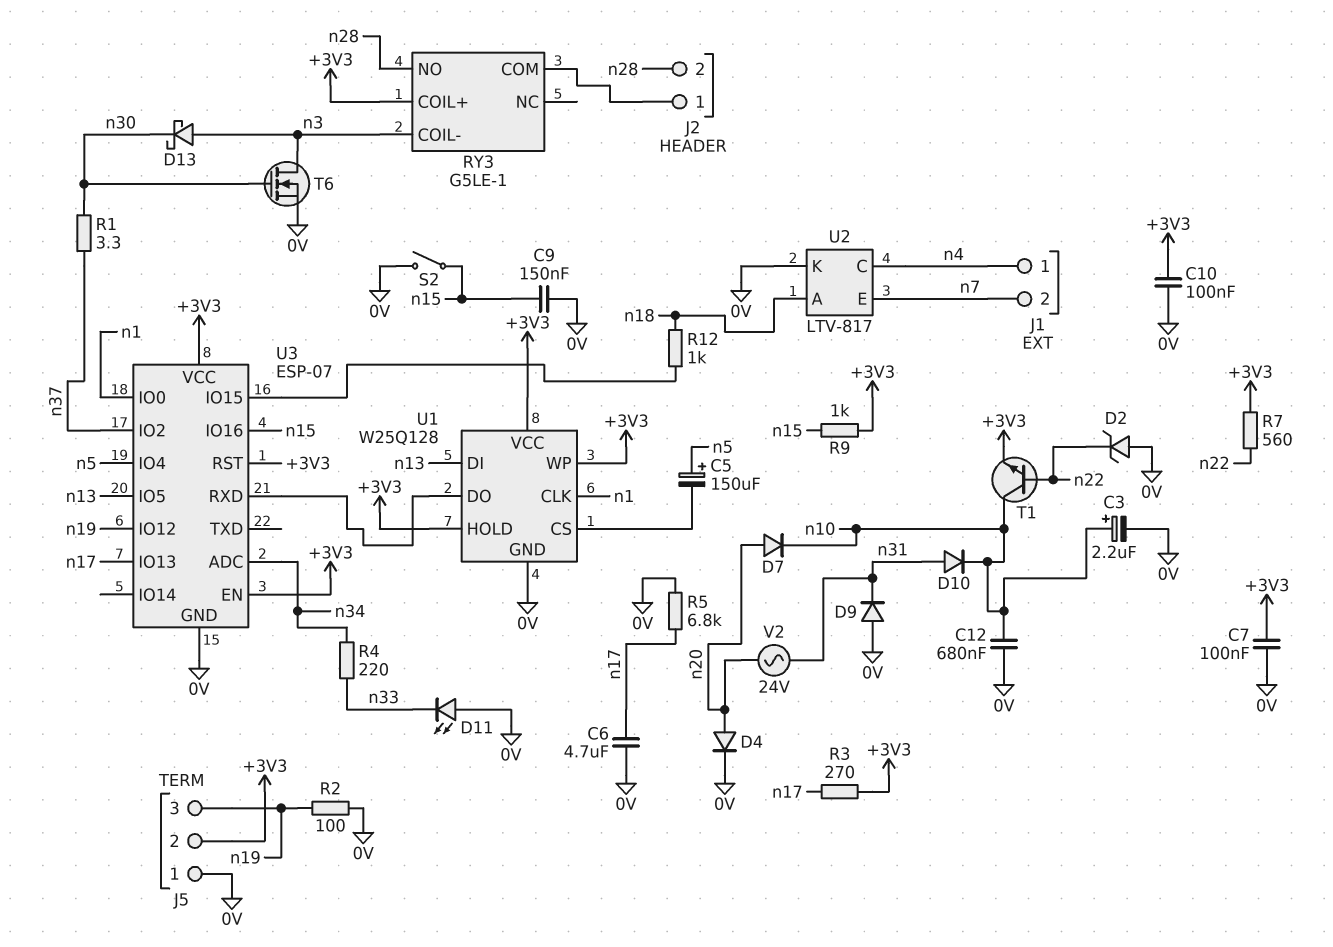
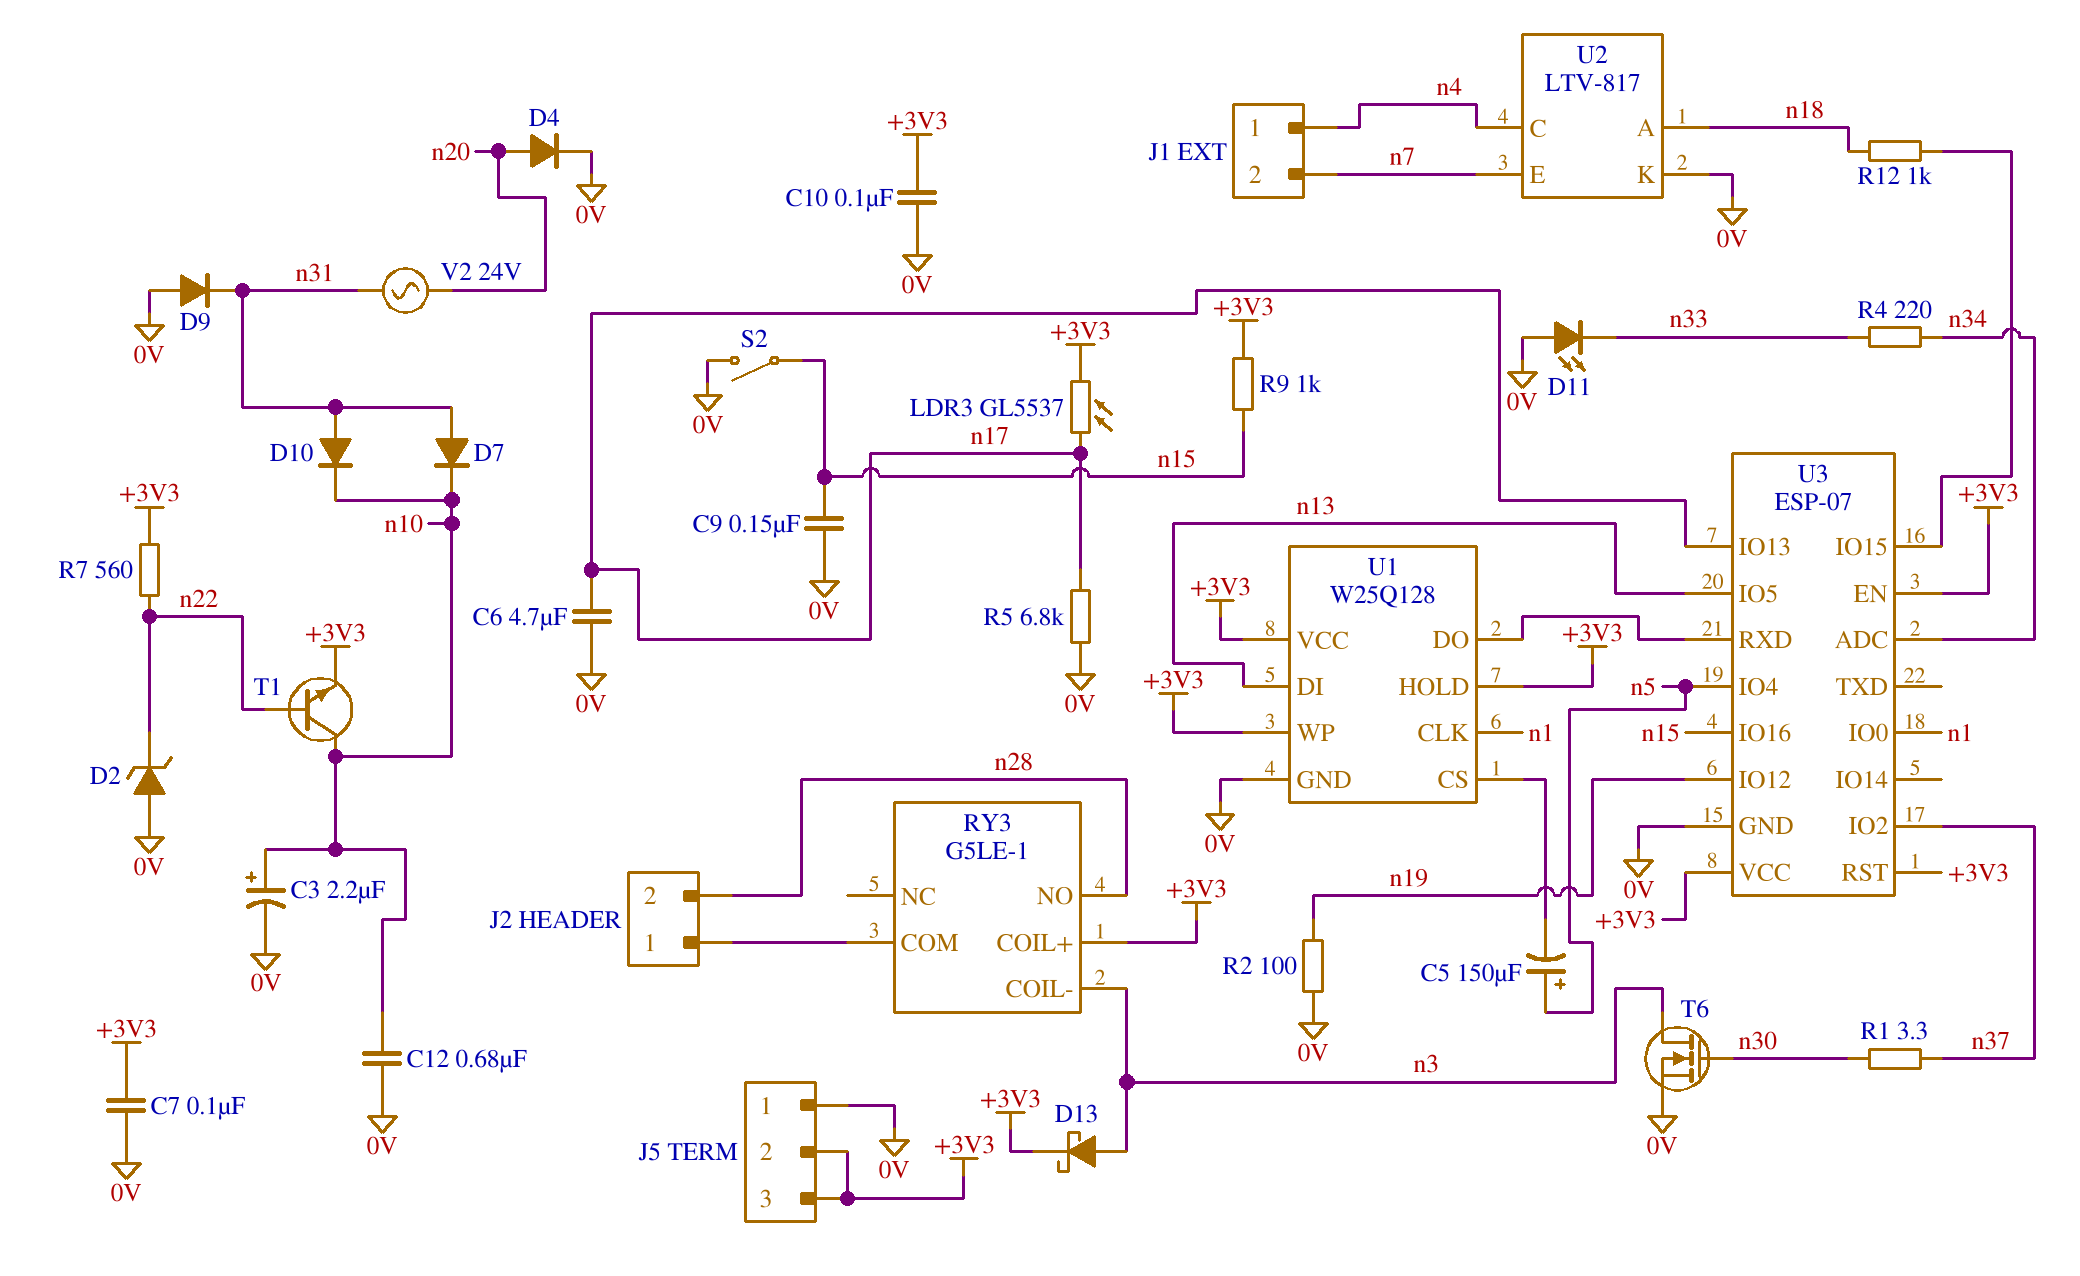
D7: diode (A n20, K n10) -> diode (A n31, K n10)
D13: schottky (A n3, K n30) -> schottky (A n3, K +3V3)
J5 pin 3: n19 -> +3V3
LDR3: none -> GL5537 (+3V3, n17)
R3: 270 (+3V3, n17) -> none

